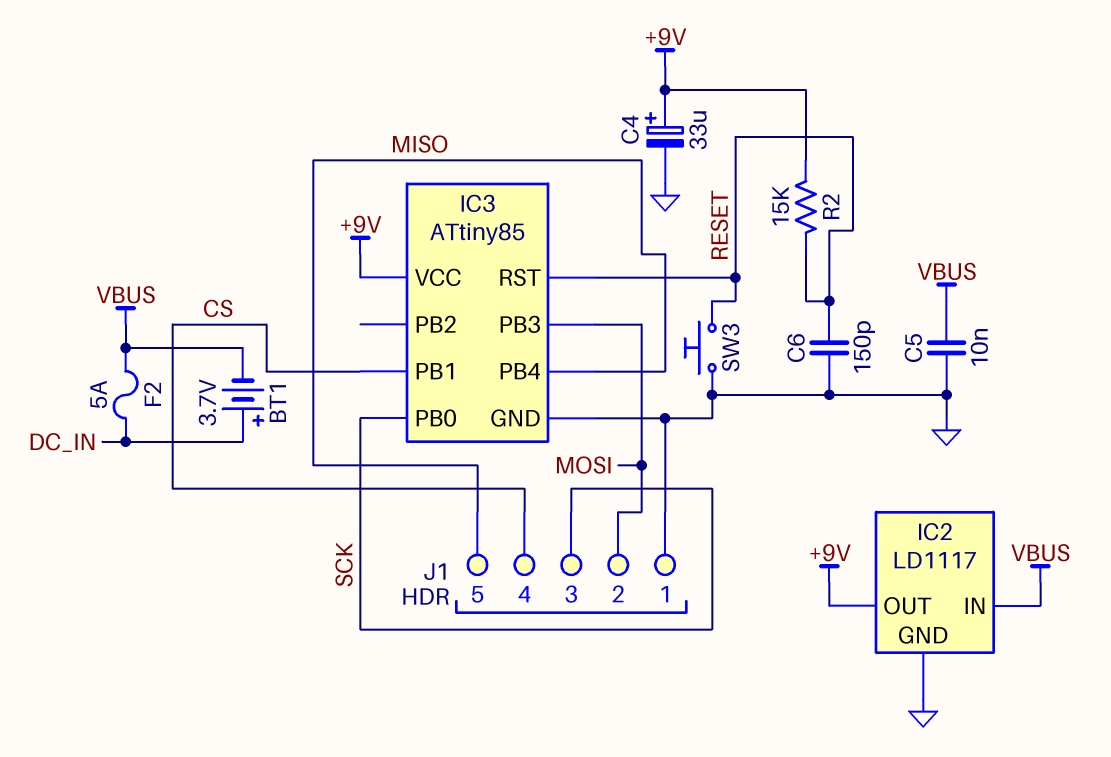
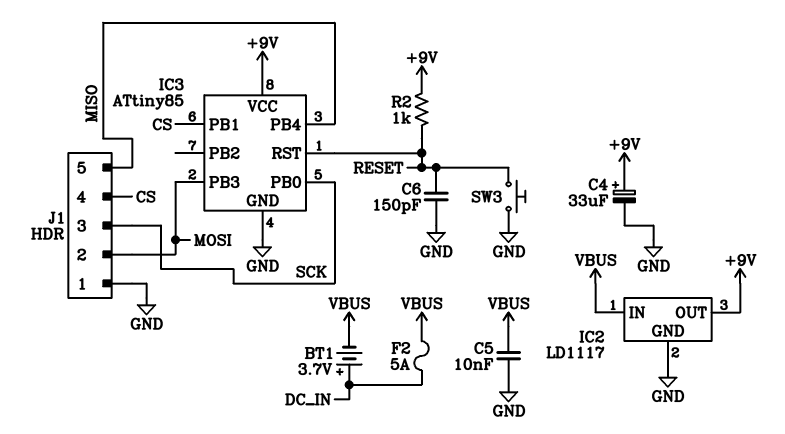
R2: 15k (+9V, RESET) -> 1k (+9V, RESET)

